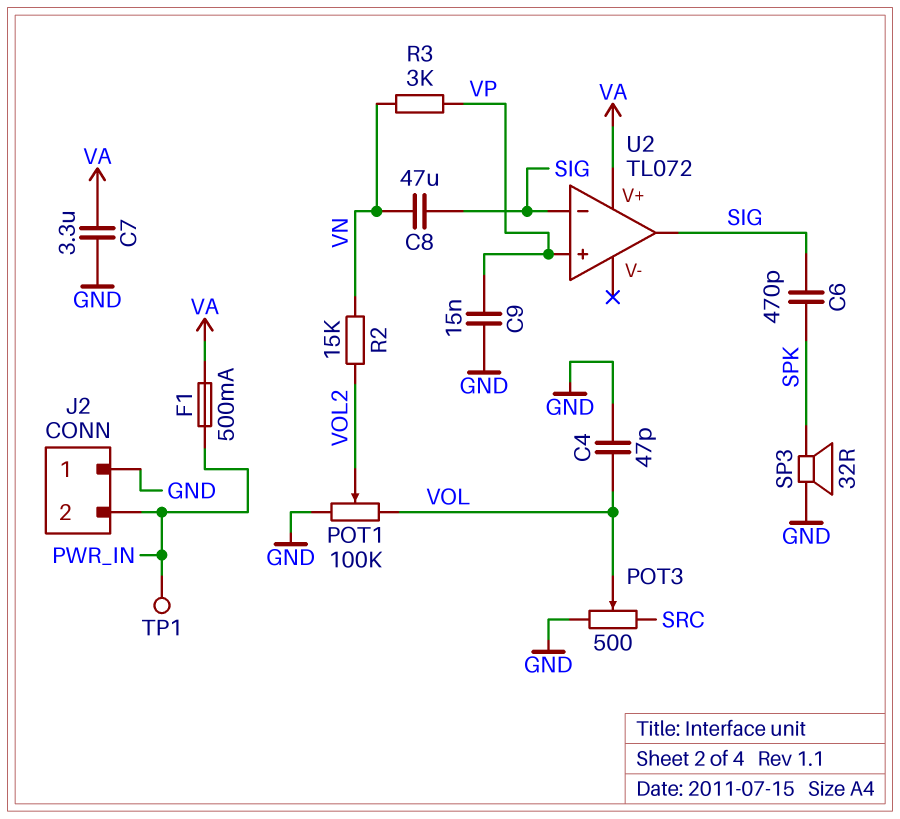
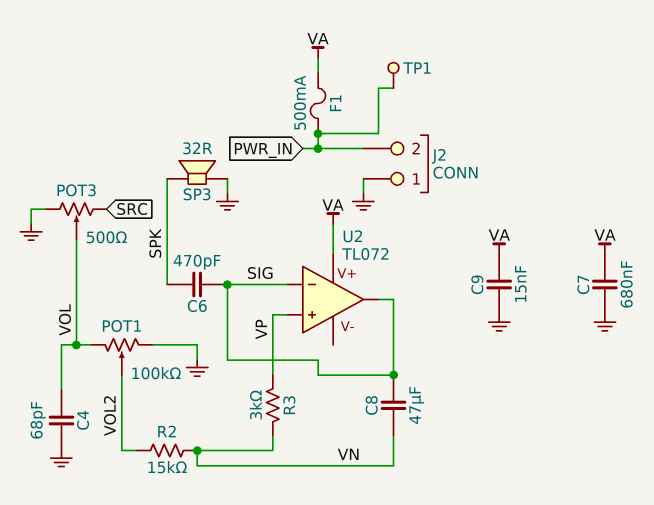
C4: 47pF (GND, VOL) -> 68pF (GND, VOL)
C7: 3.3uF (GND, VA) -> 680nF (GND, VA)
C9: 15nF (GND, VP) -> 15nF (GND, VA)

